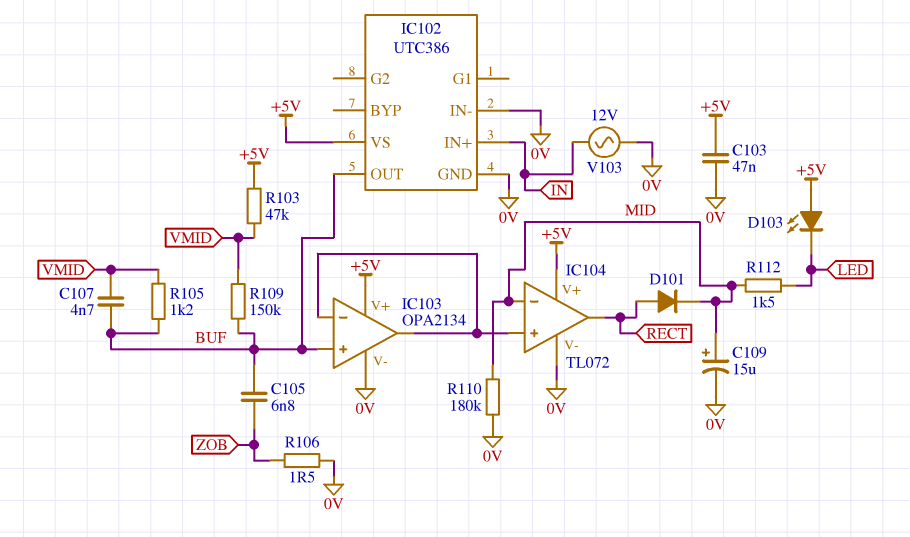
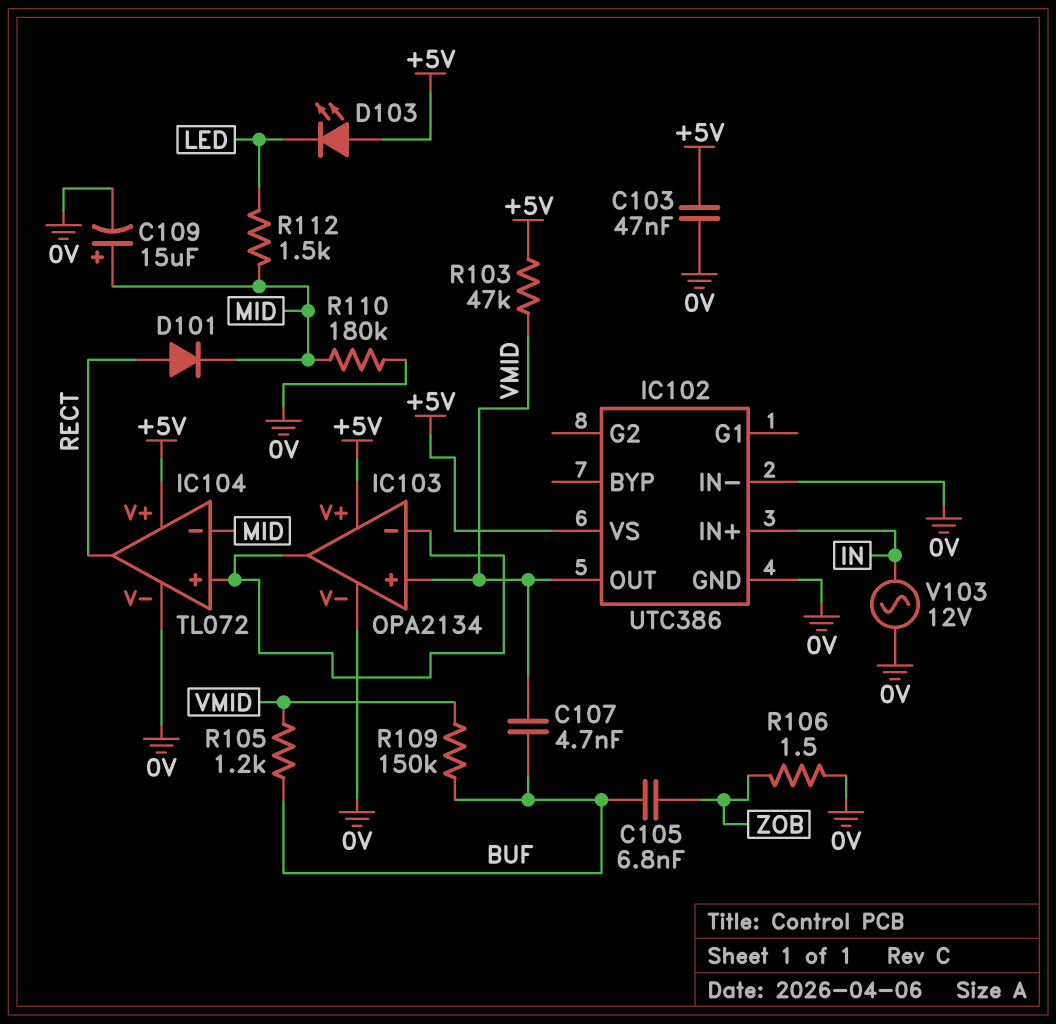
IC102 pin OUT: BUF -> VMID
IC103 pin in+: BUF -> VMID

